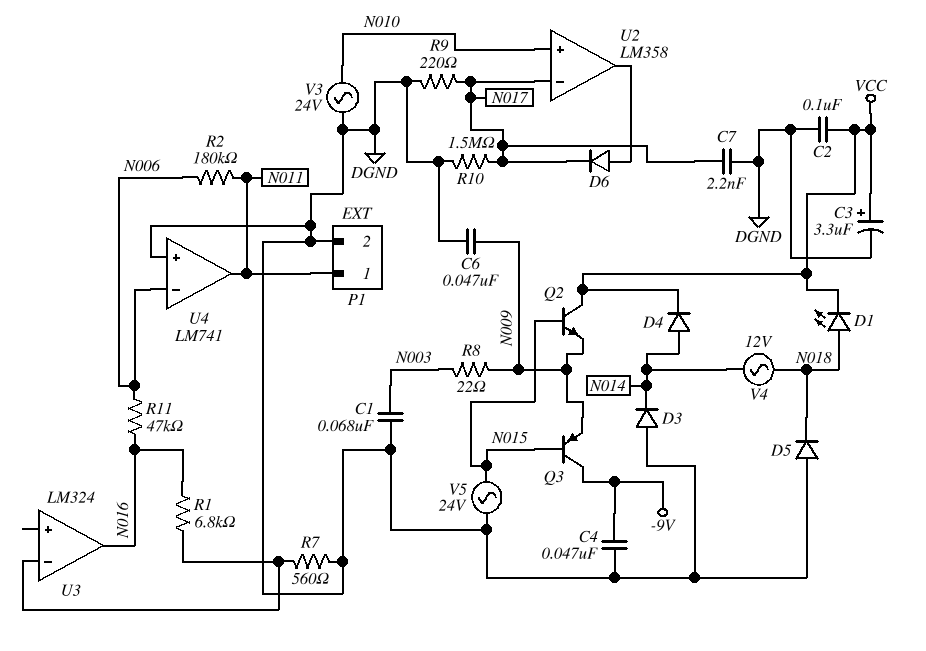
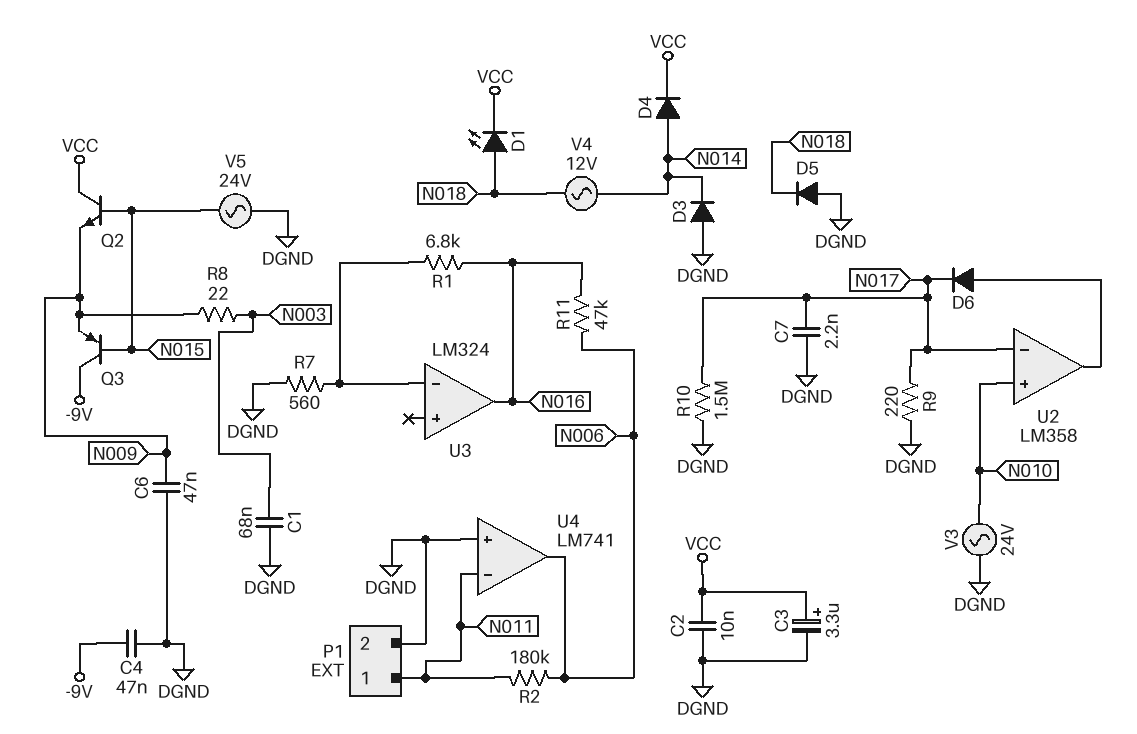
C2: 100nF (DGND, VCC) -> 10nF (DGND, VCC)
U4 pin in-: N006 -> N011
U4 pin out: N011 -> N006

